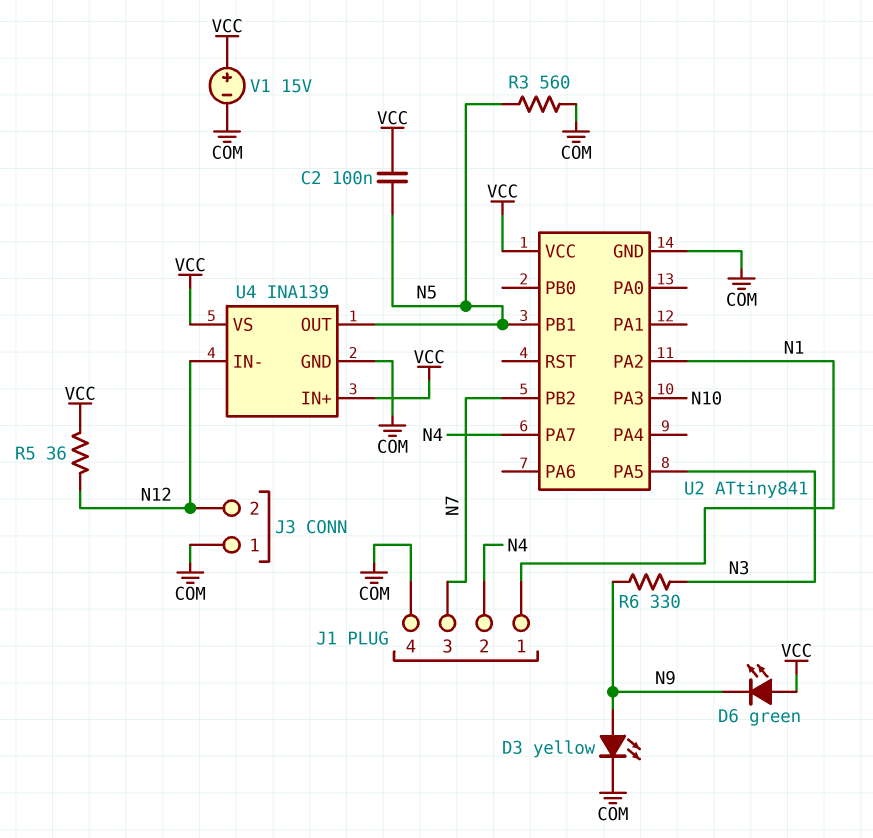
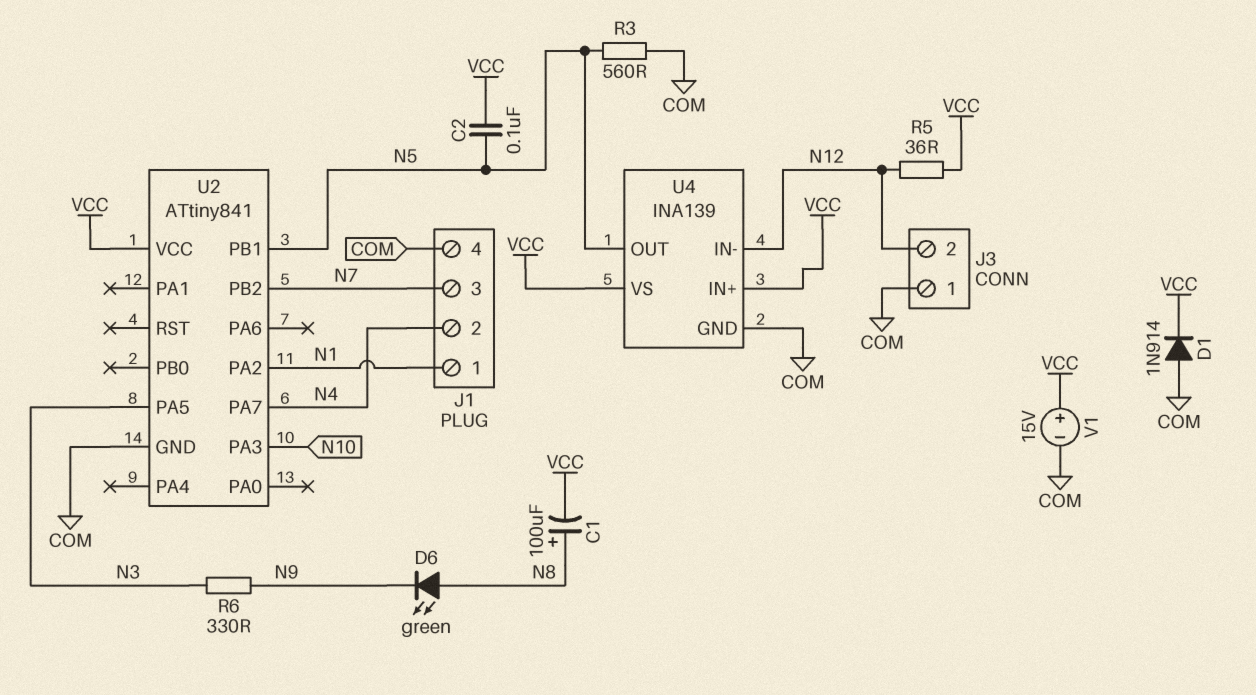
C1: none -> 100uF (plus N8, minus VCC)
D1: none -> diode 1N914 (A COM, K VCC)
D3: LED yellow (A N9, K COM) -> none
D6: LED green (A VCC, K N9) -> LED green (A N8, K N9)

